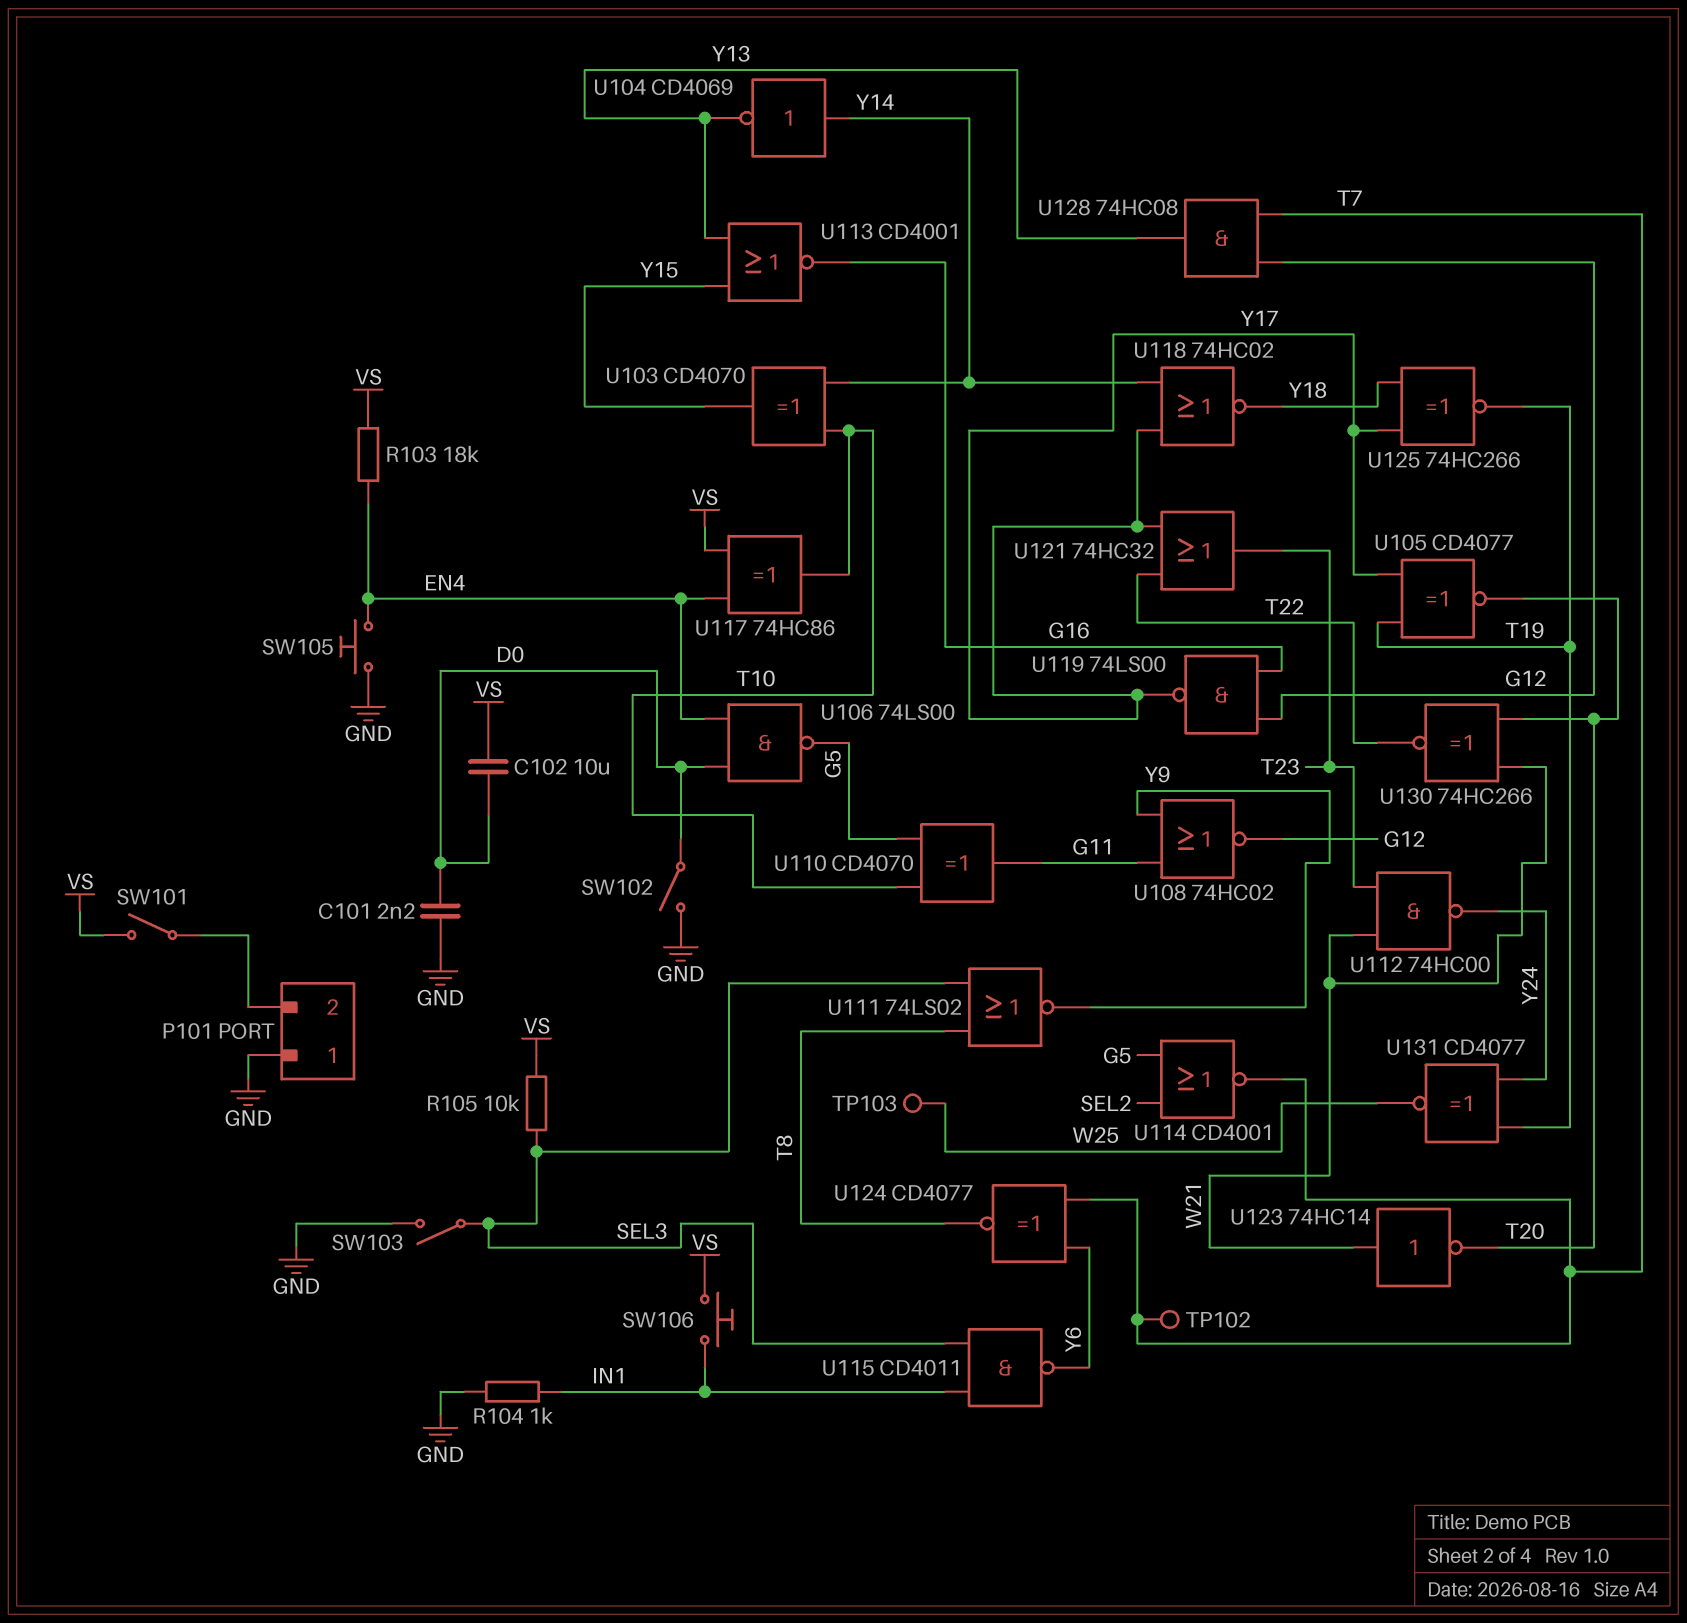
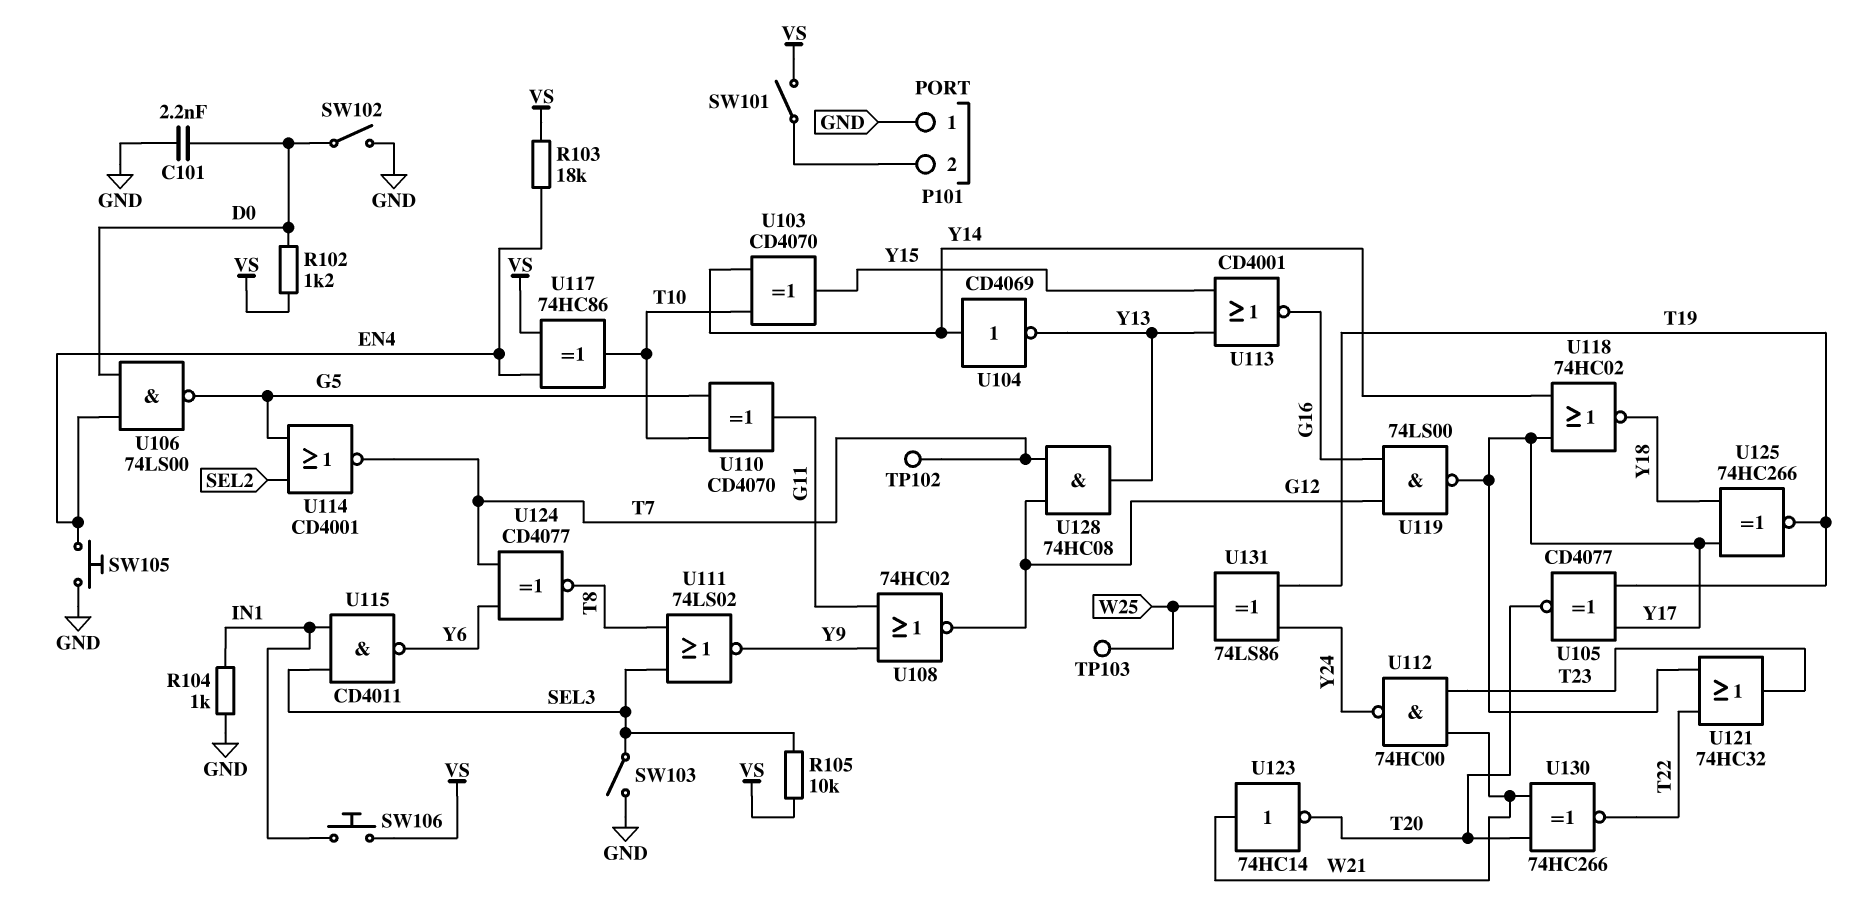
C102: 10uF (D0, VS) -> none
R102: none -> 1.2k (D0, VS)
U131: XNOR CD4077 (in T19, in Y24, out W25) -> XOR 74LS86 (in T19, in Y24, out W25)

